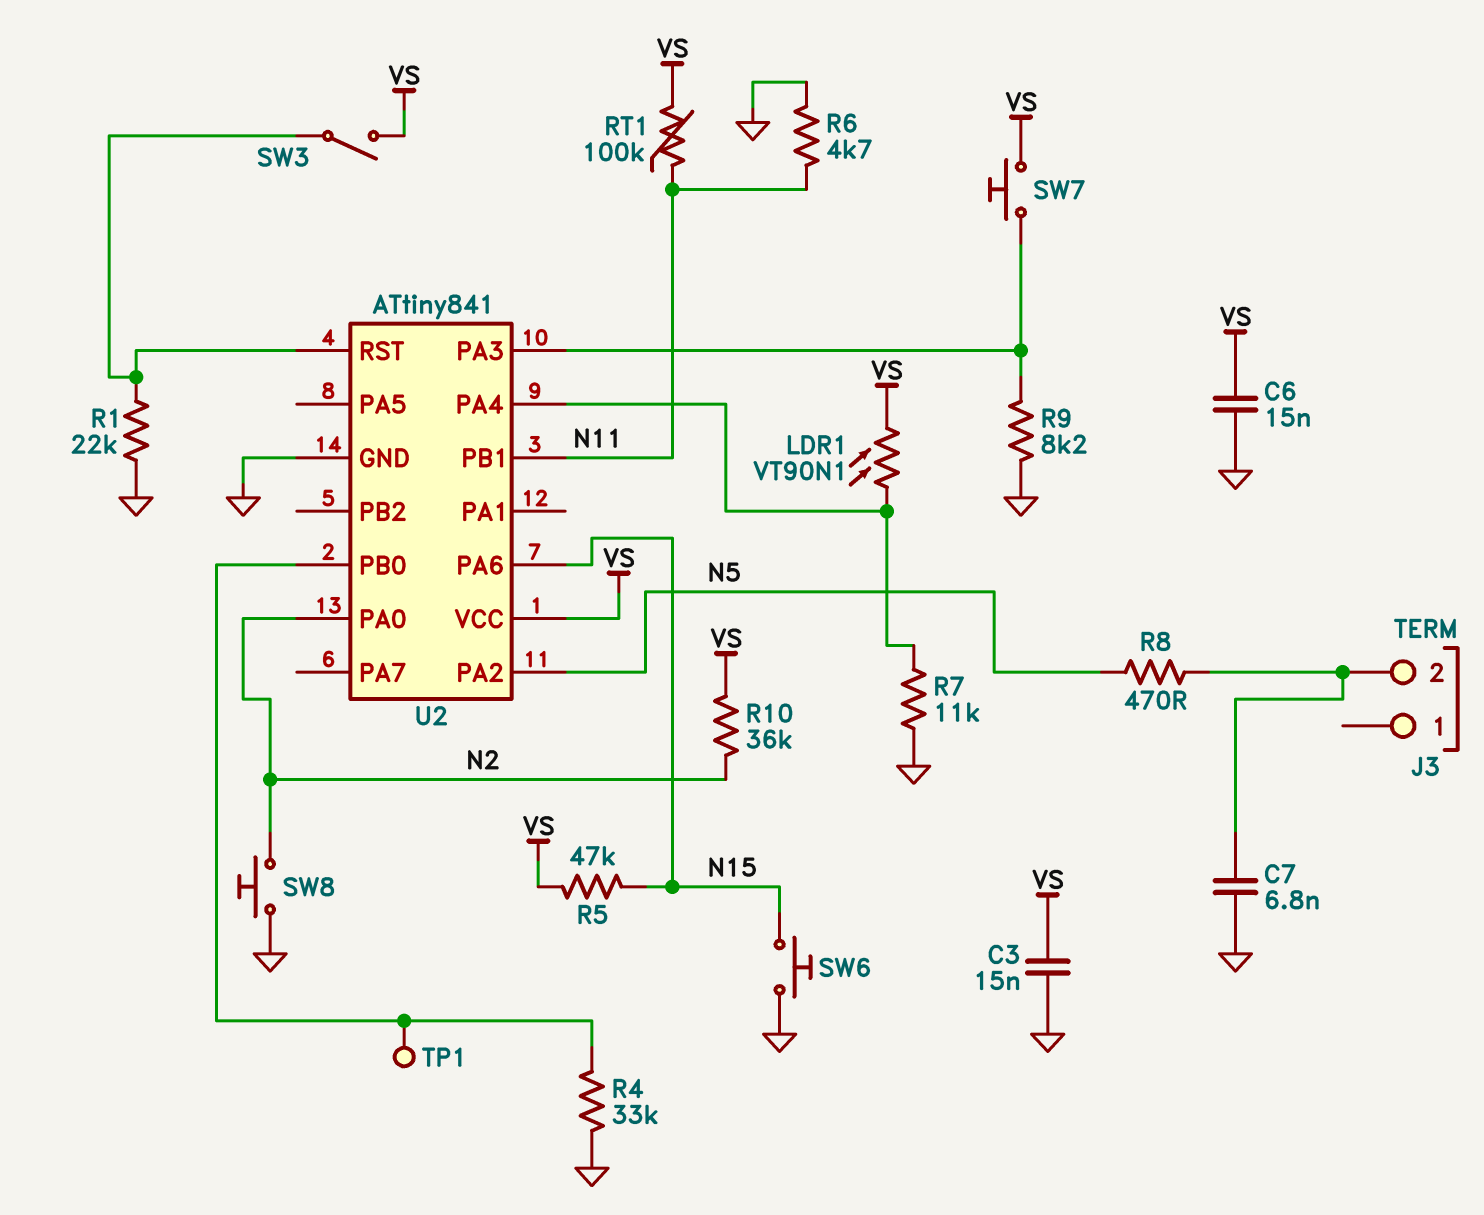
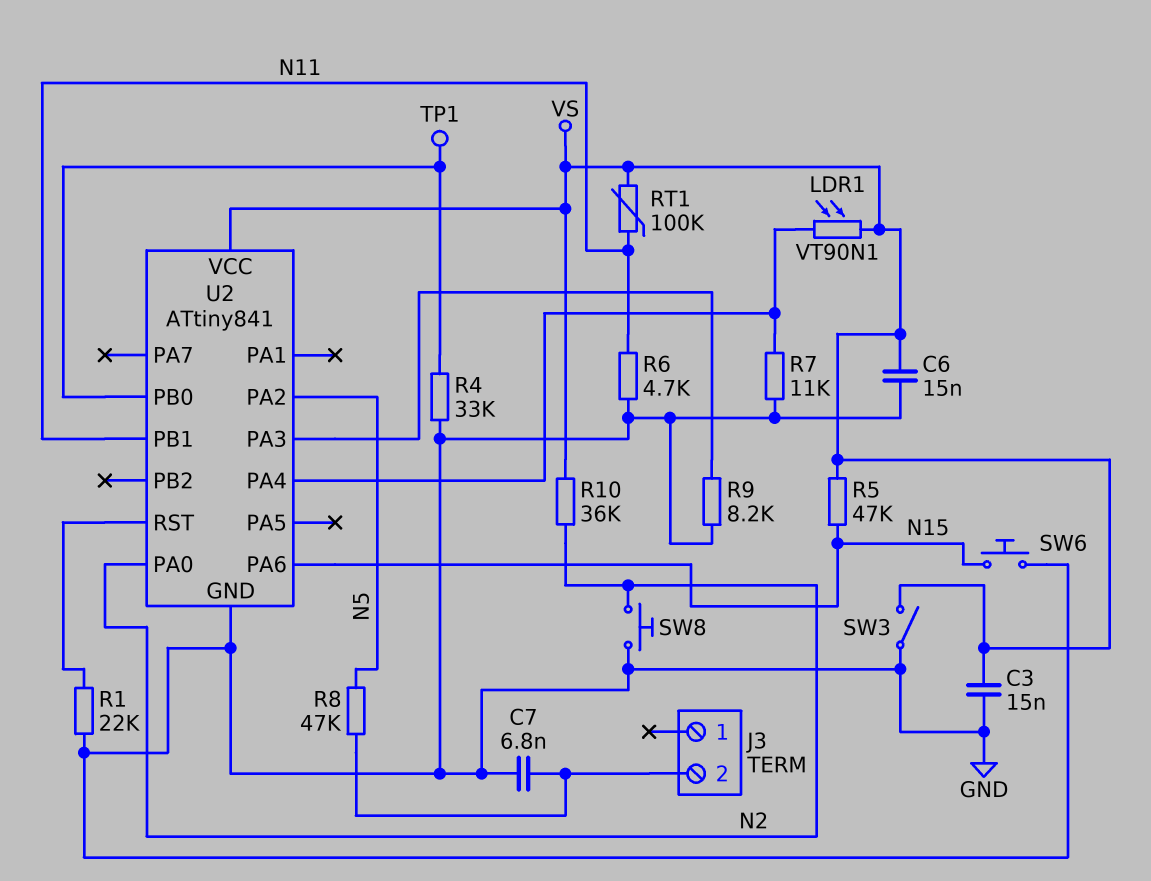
R8: 470 (J3/2, N5) -> 47k (J3/2, N5)
SW3: switch (U2/RST, VS) -> switch (GND, VS)
SW7: button (U2/PA3, VS) -> none

